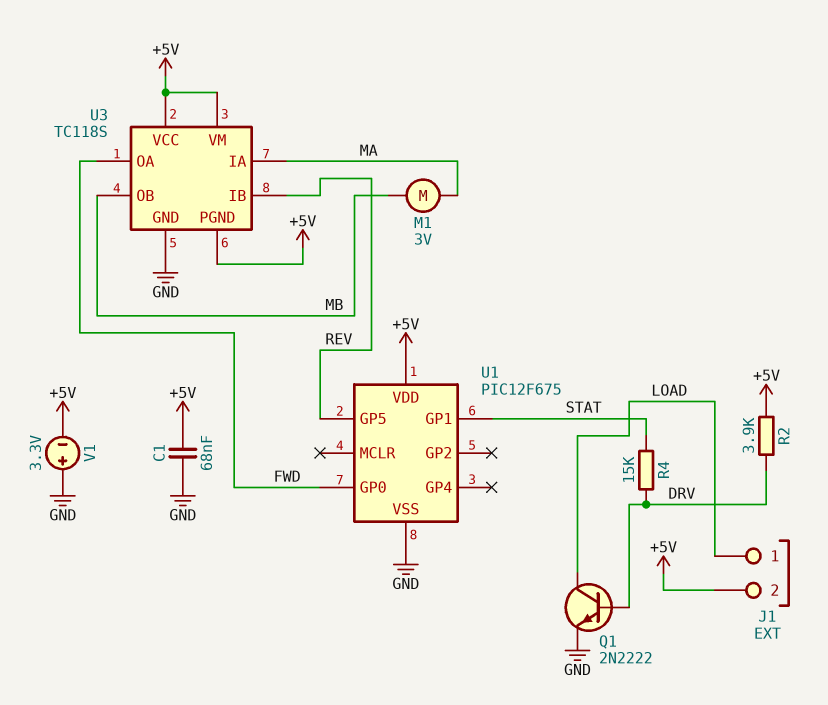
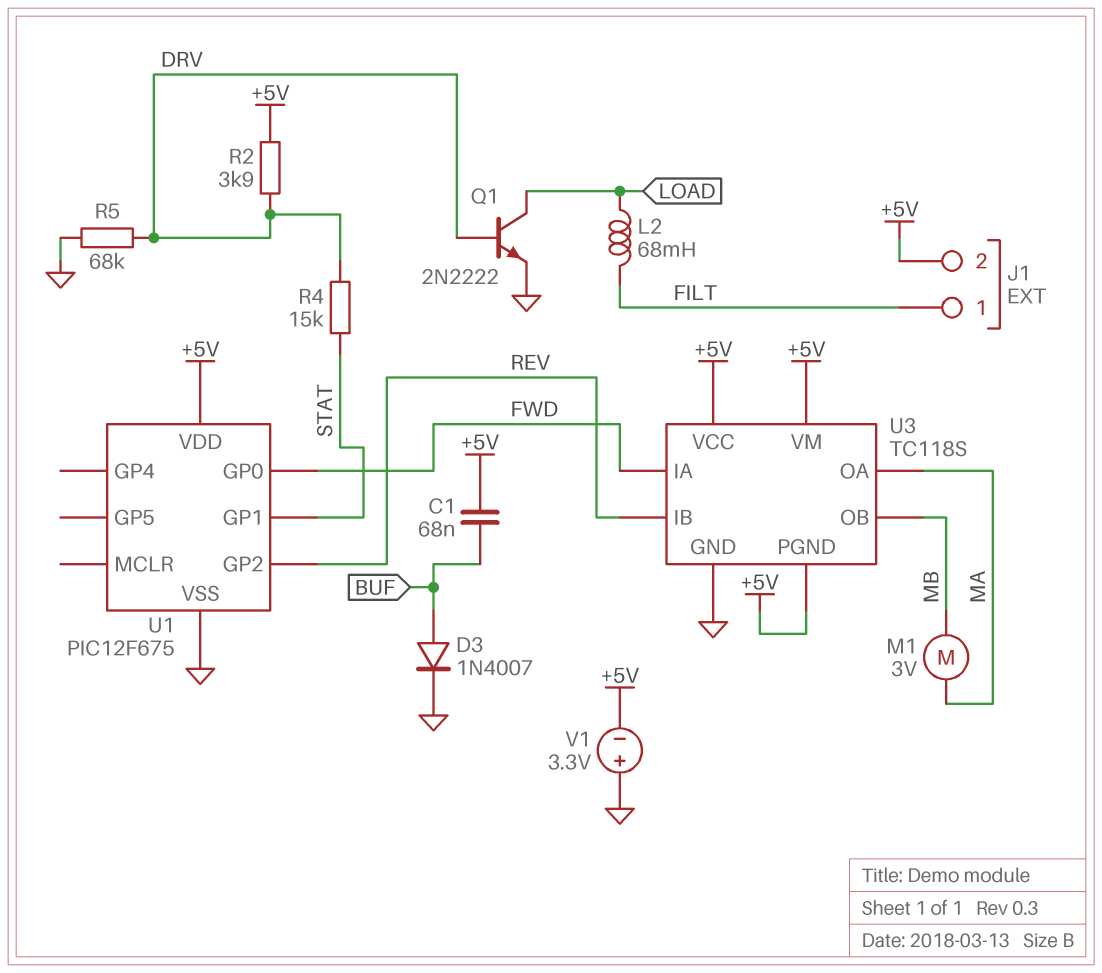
C1: 68nF (+5V, GND) -> 68nF (+5V, BUF)
D3: none -> diode 1N4007 (A BUF, K GND)
J1 pin 1: LOAD -> FILT
L2: none -> 68mH (FILT, LOAD)
R5: none -> 68k (DRV, GND)
U1 pin GP2: none -> REV
U1 pin GP5: REV -> none
U3 pin IA: MA -> FWD
U3 pin OA: FWD -> MA

